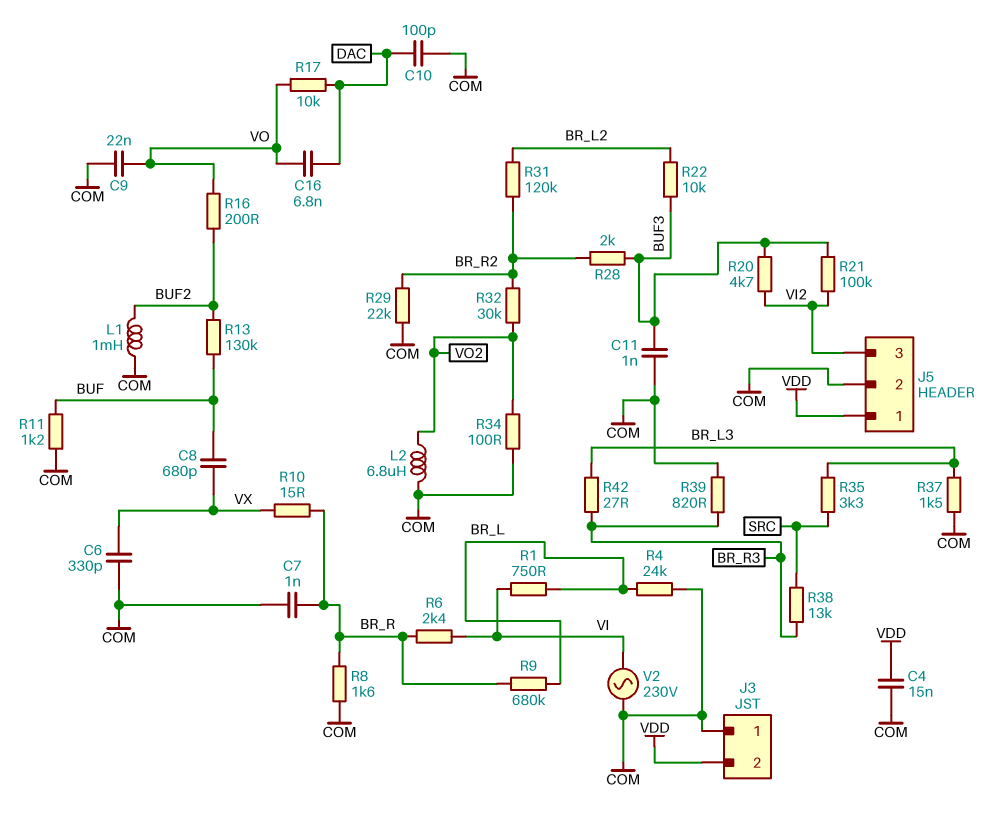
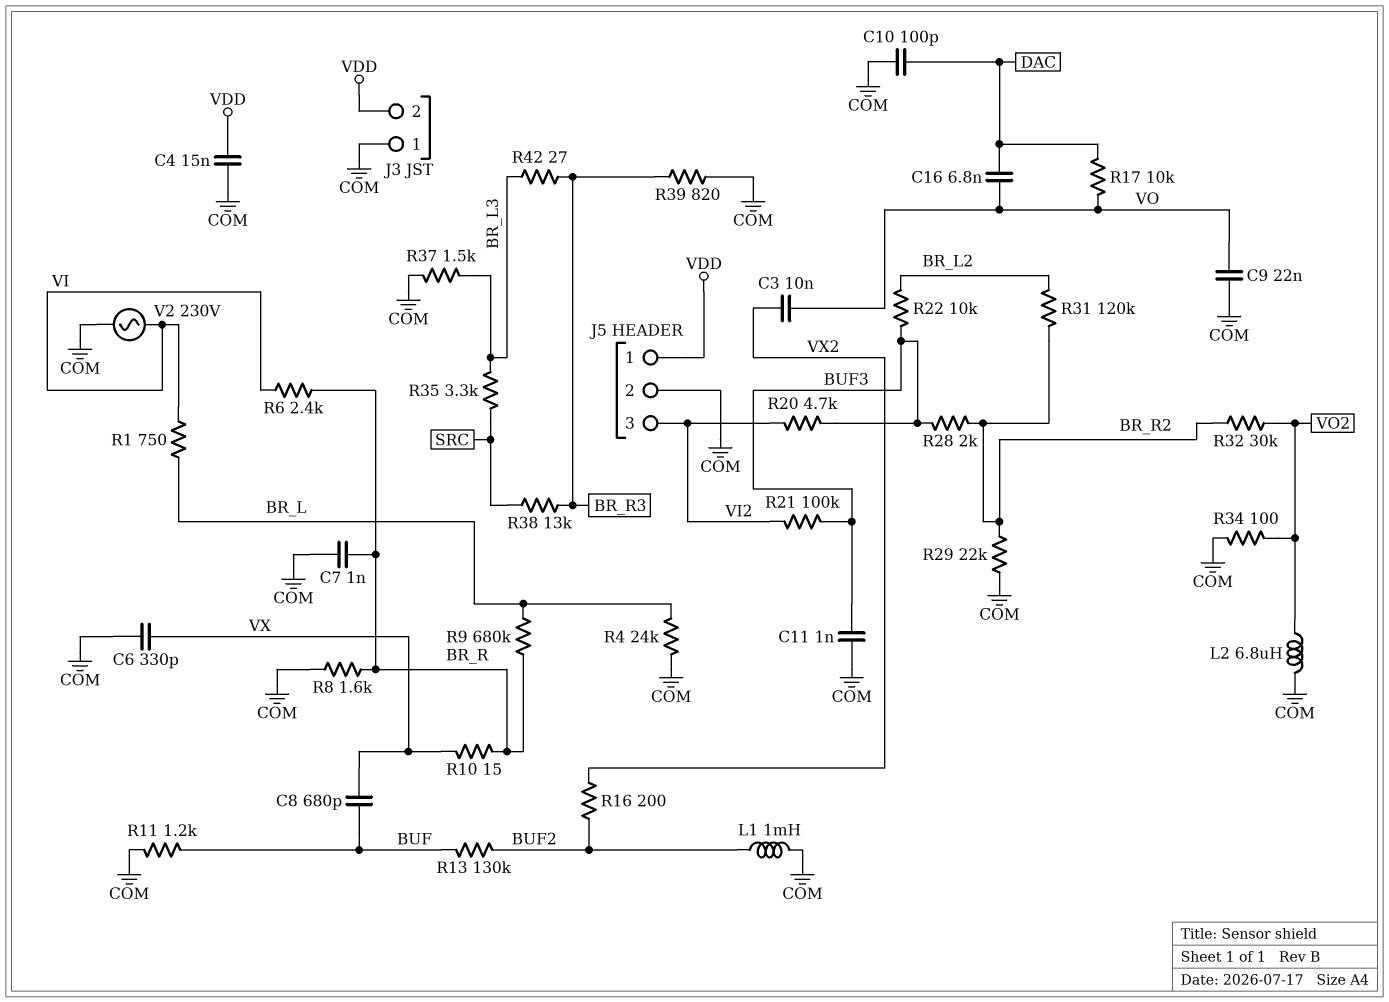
C3: none -> 10nF (VO, VX2)
R16: 200 (BUF2, VO) -> 200 (BUF2, VX2)

